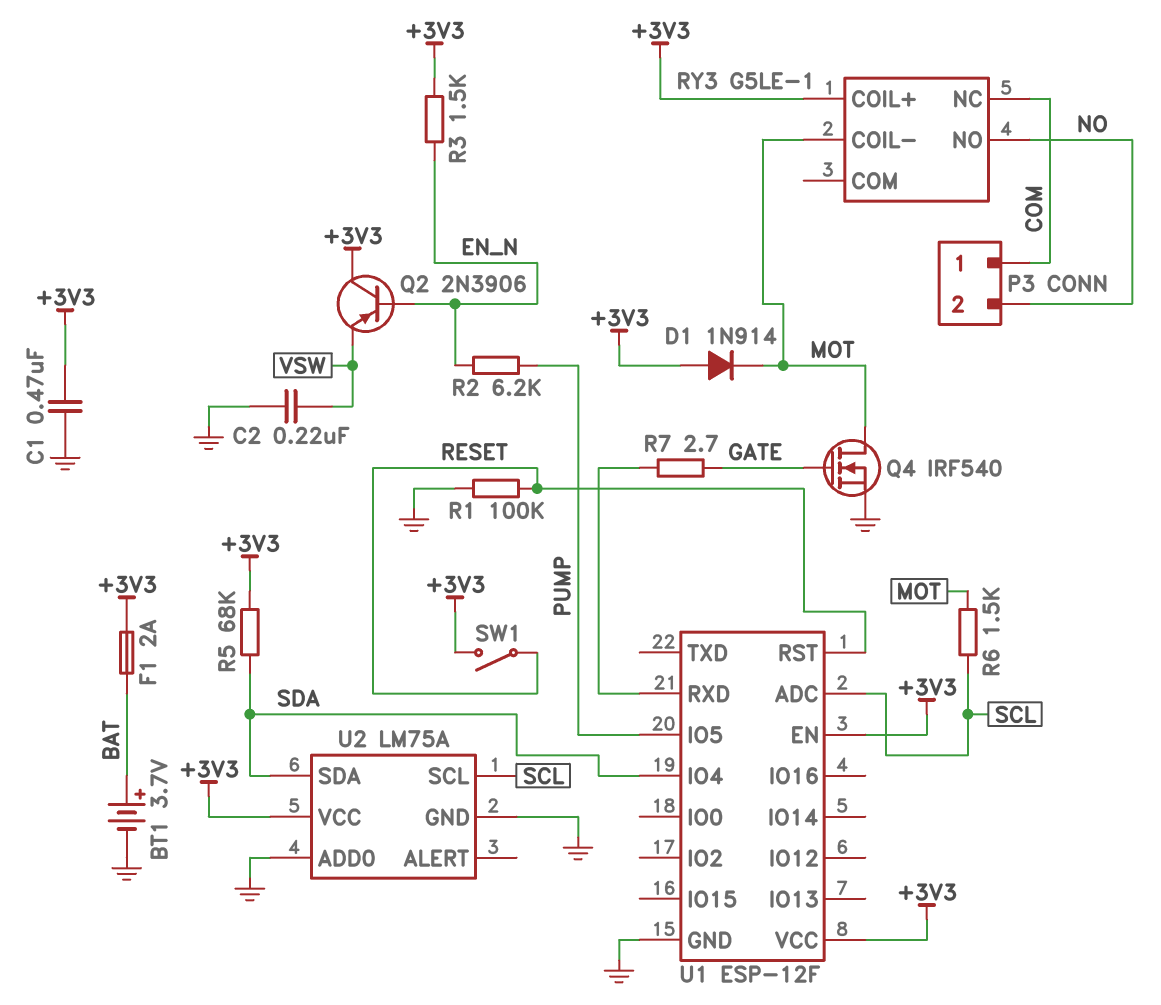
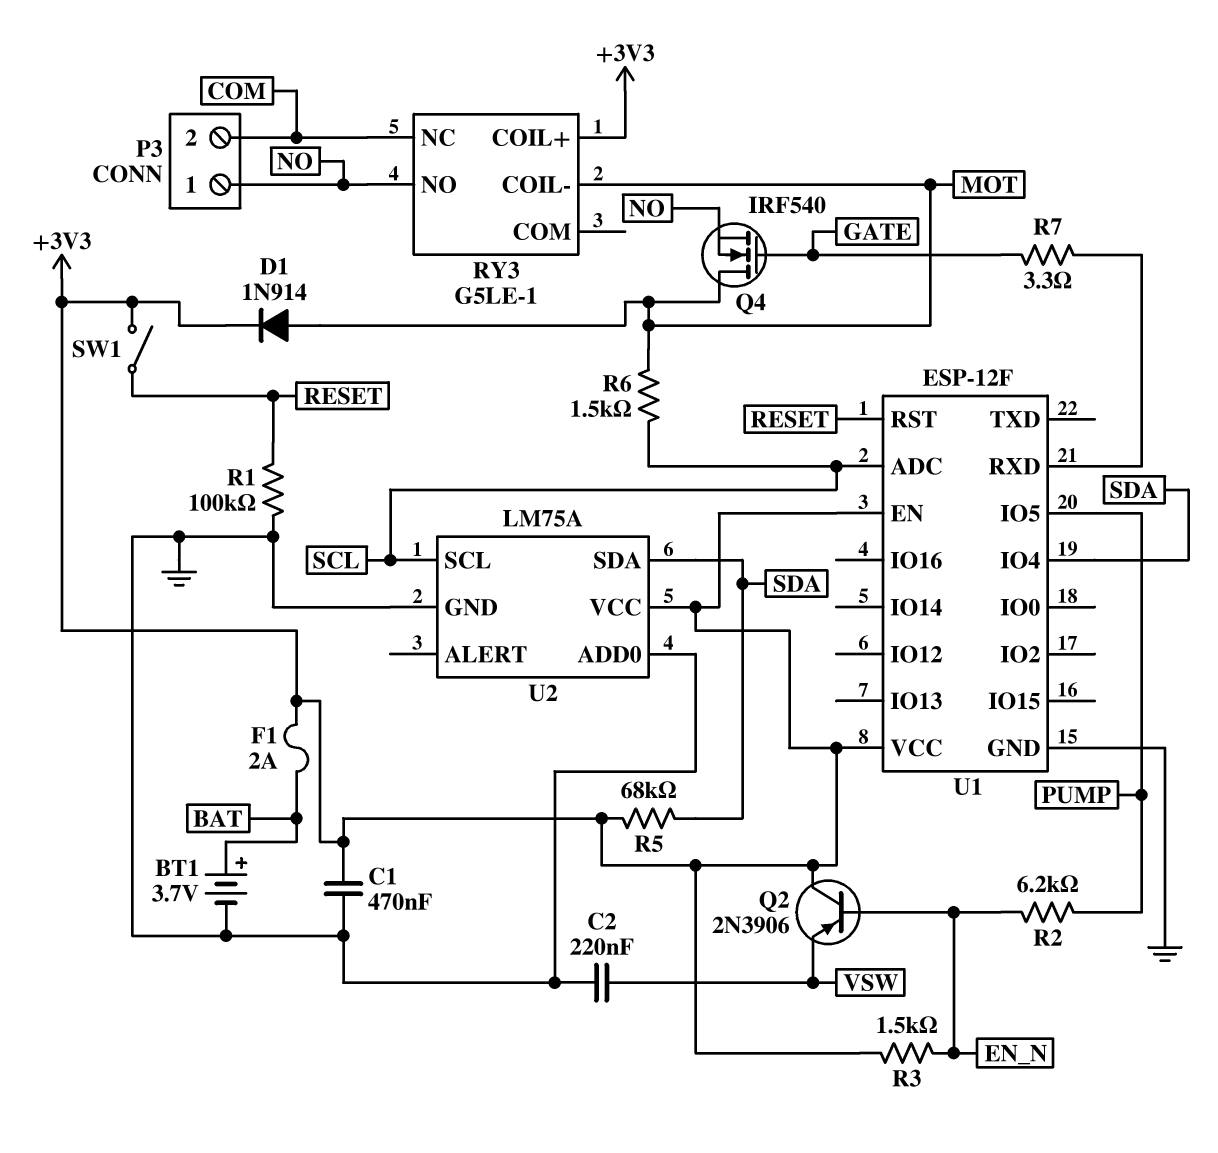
D1: diode 1N914 (A +3V3, K MOT) -> diode 1N914 (A MOT, K +3V3)
P3 pin 1: COM -> NO
P3 pin 2: NO -> COM
Q4: NMOS IRF540 (G GATE, D MOT, S GND) -> NMOS IRF540 (G GATE, D MOT, S NO)
R7: 2.7 (GATE, U1/RXD) -> 3.3 (GATE, U1/RXD)

